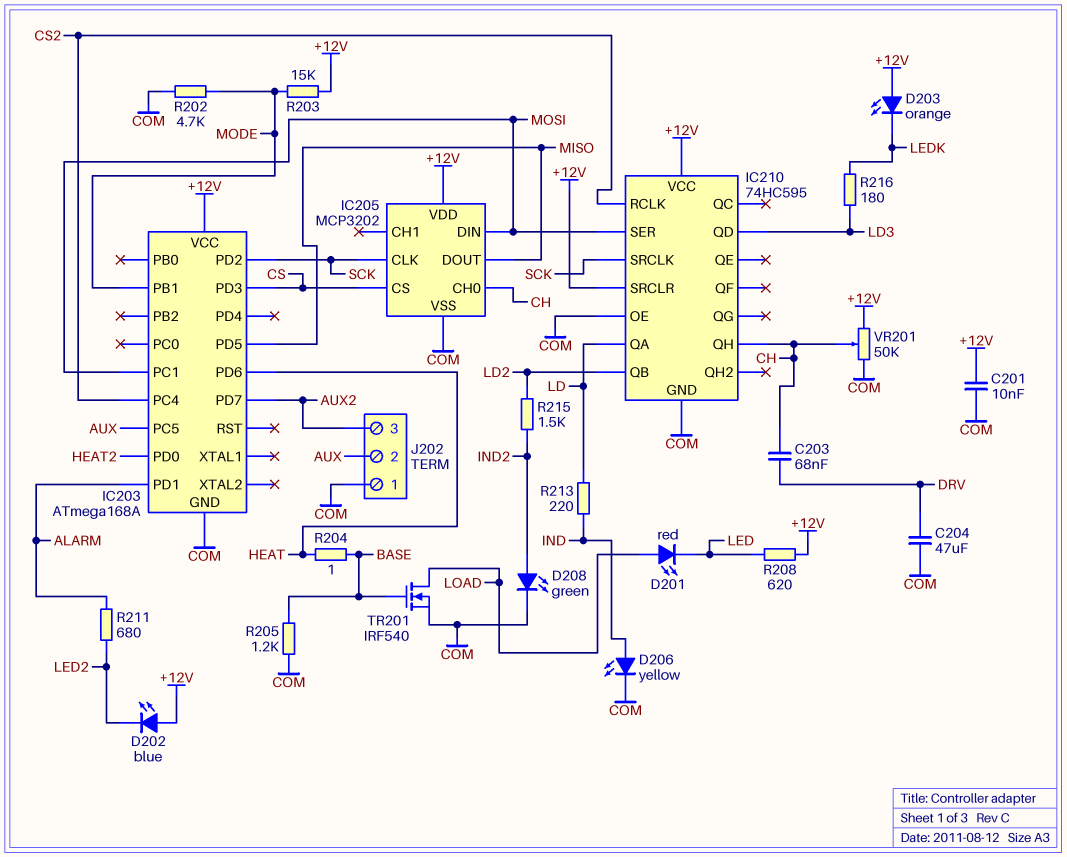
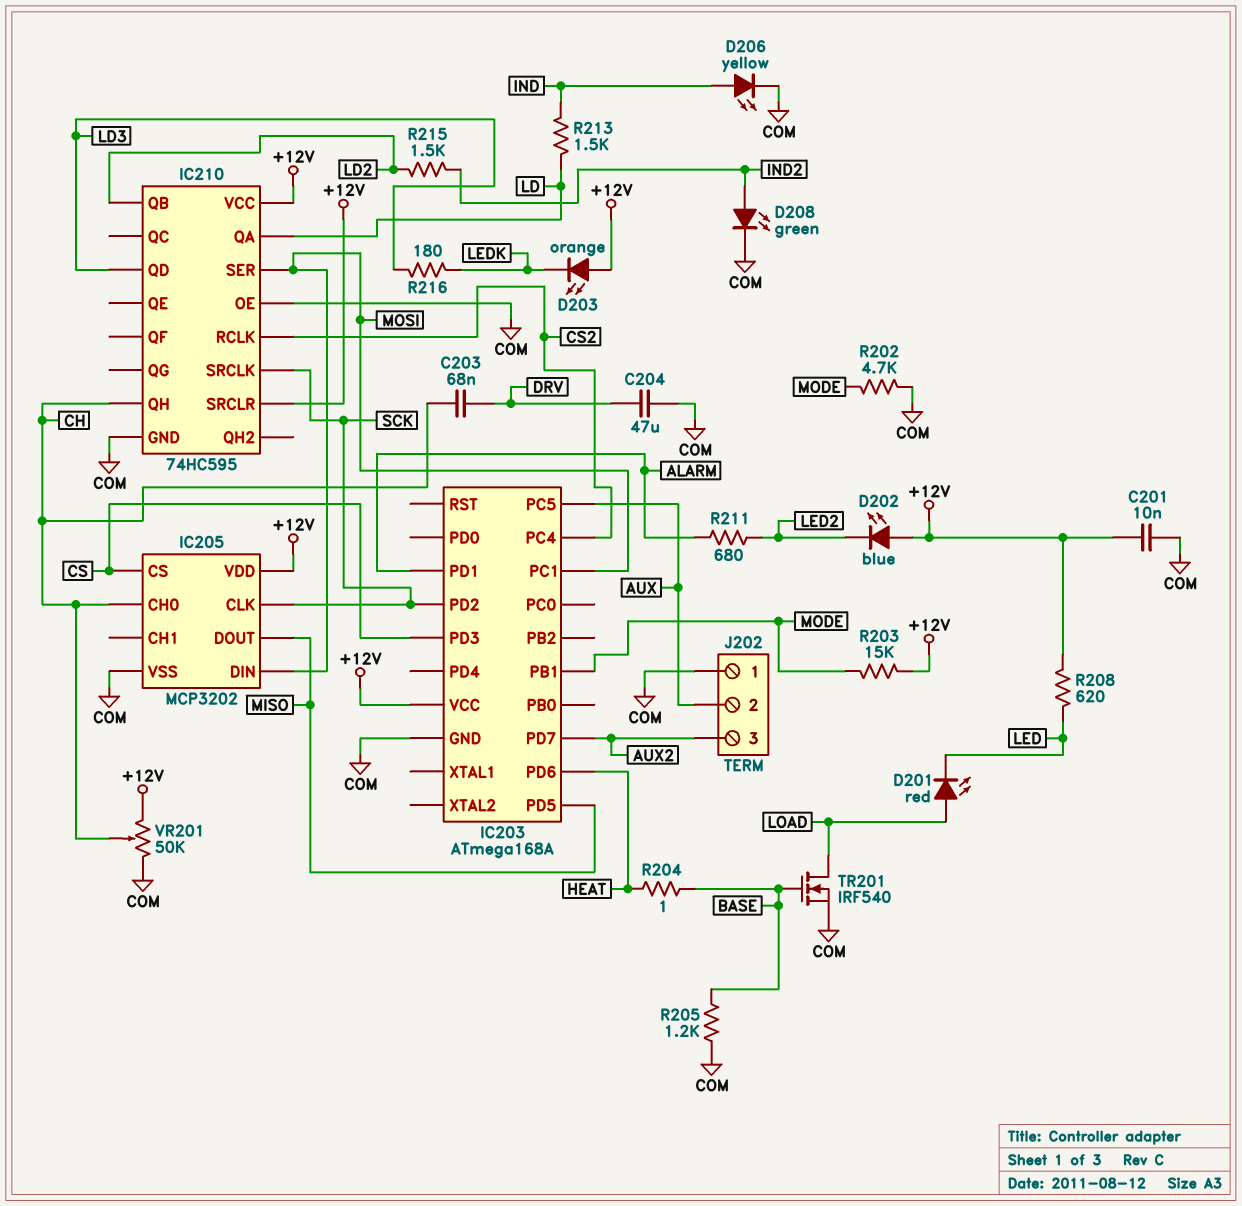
IC203 pin PD0: HEAT2 -> none
R213: 220 (IND, LD) -> 1.5k (IND, LD)

